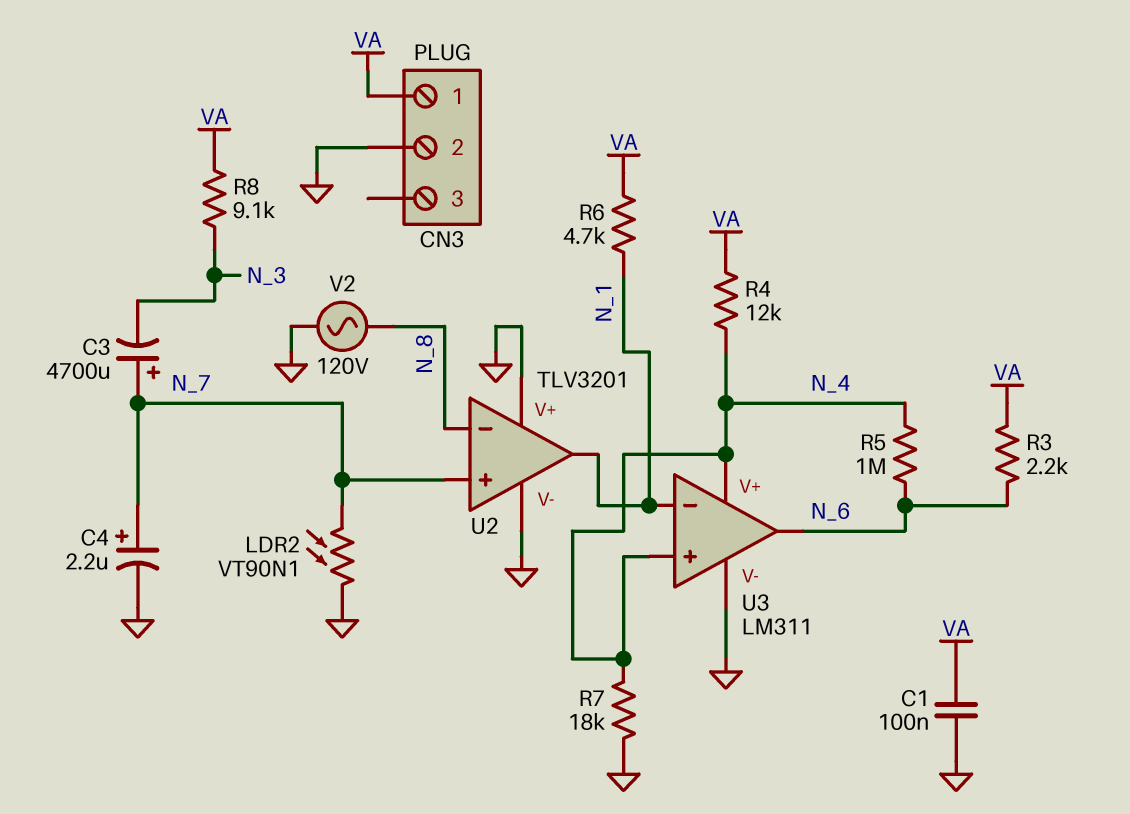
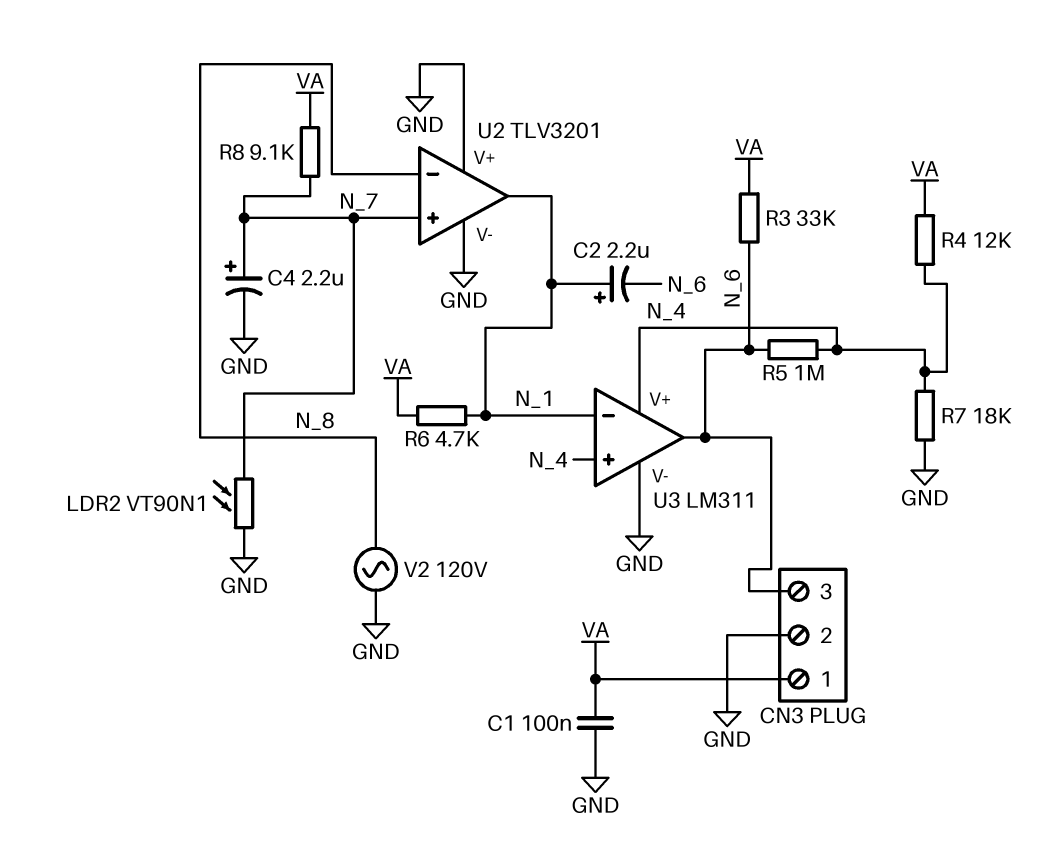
C2: none -> 2.2uF (plus N_1, minus N_6)
C3: 4700uF (plus N_7, minus N_3) -> none
CN3 pin 3: none -> N_6
R3: 2.2k (N_6, VA) -> 33k (N_6, VA)
R8: 9.1k (N_3, VA) -> 9.1k (N_7, VA)

